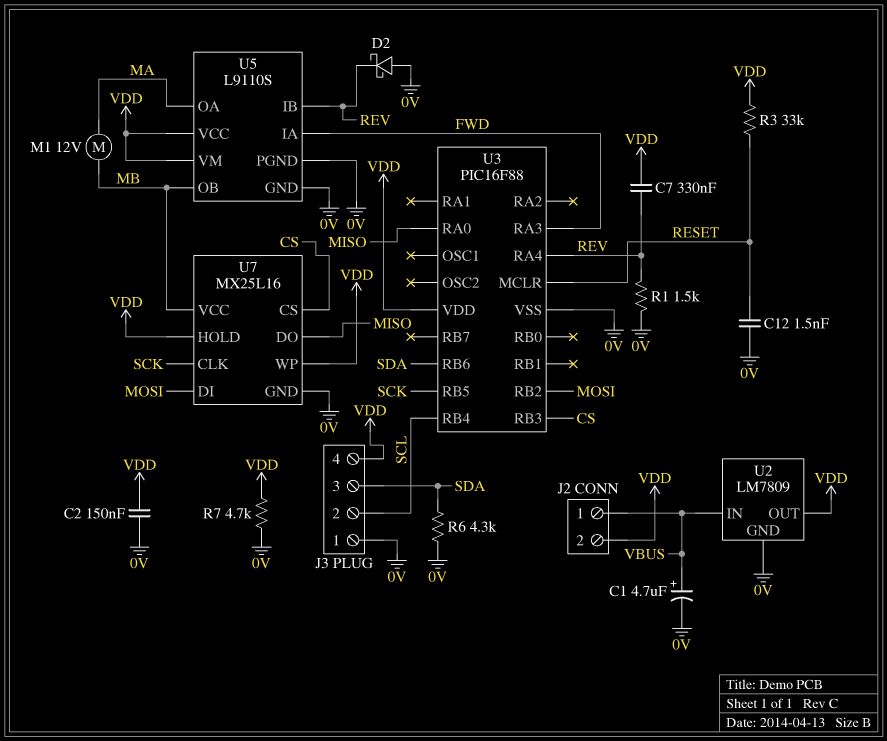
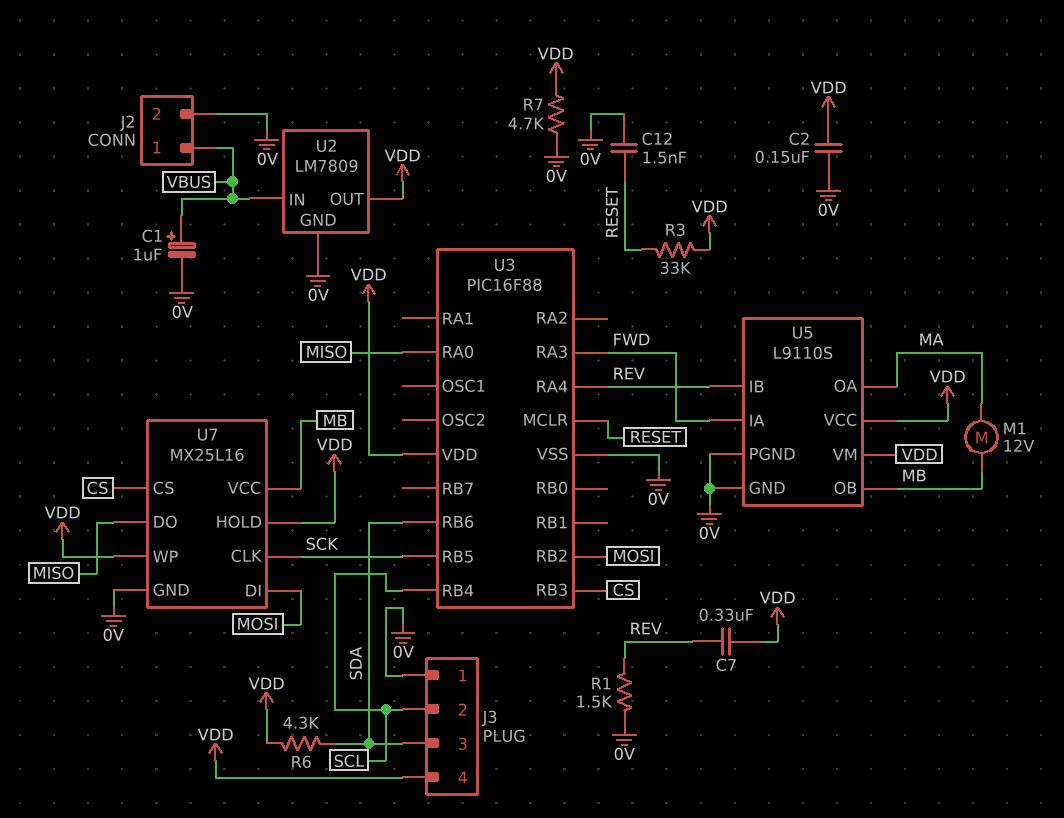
C1: 4.7uF (plus VBUS, minus 0V) -> 1uF (plus VBUS, minus 0V)
D2: schottky (A 0V, K REV) -> none
J2 pin 2: VDD -> 0V
R6: 4.3k (0V, SDA) -> 4.3k (SDA, VDD)

